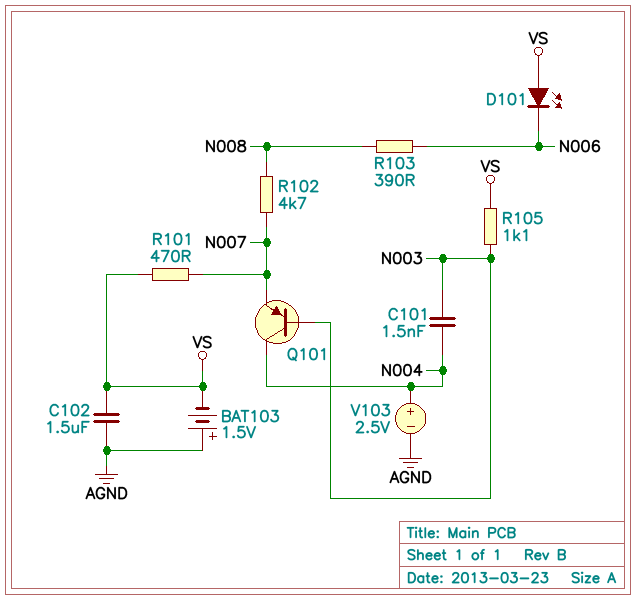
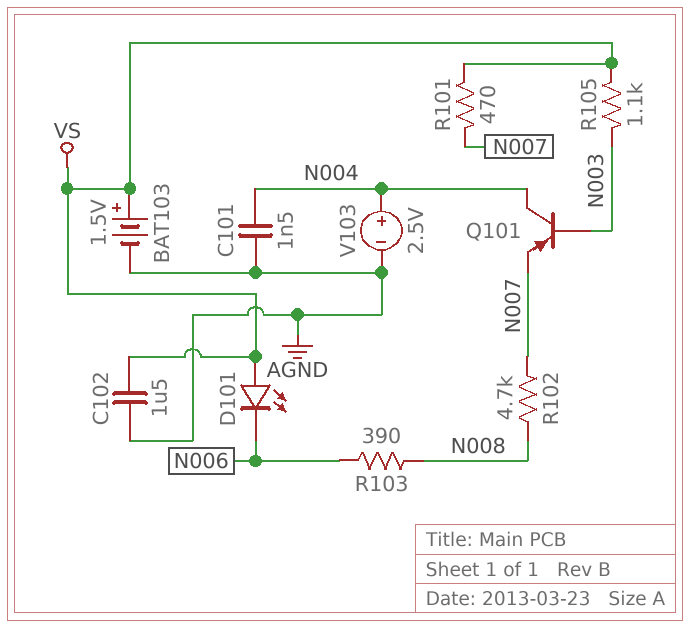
BAT103: 1.5V (plus AGND, minus VS) -> 1.5V (plus VS, minus AGND)
C101: 1.5nF (N003, N004) -> 1.5nF (AGND, N004)

